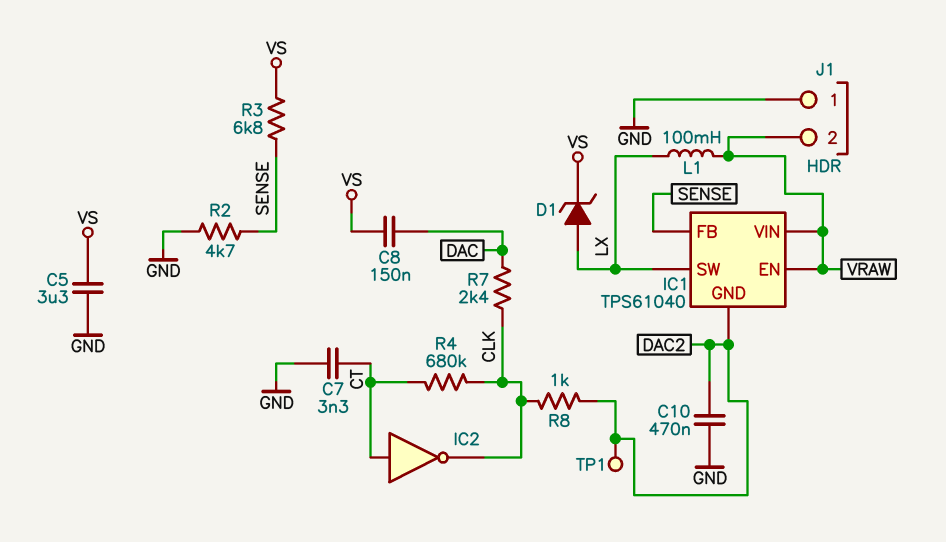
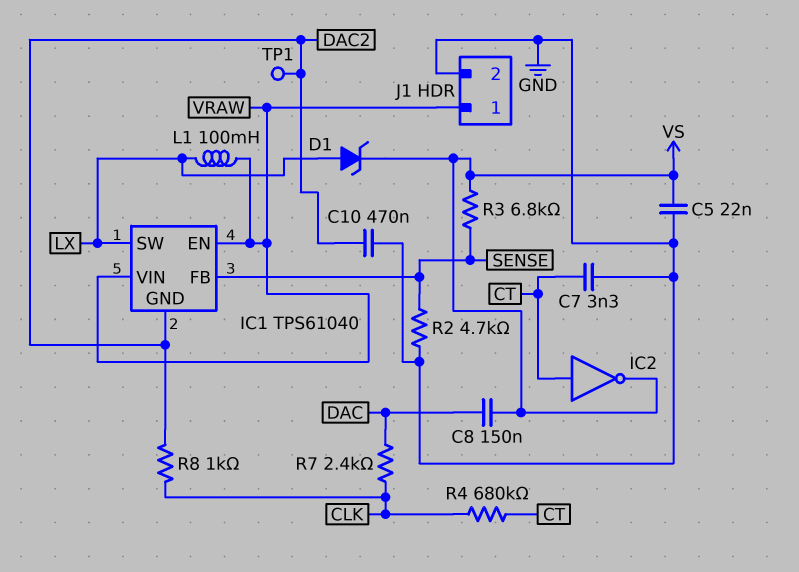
C5: 3.3uF (GND, VS) -> 22nF (GND, VS)
IC2: NOT (in CT, out CLK) -> NOT (in CT, out VS)
J1 pin 1: GND -> VRAW
J1 pin 2: VRAW -> GND

